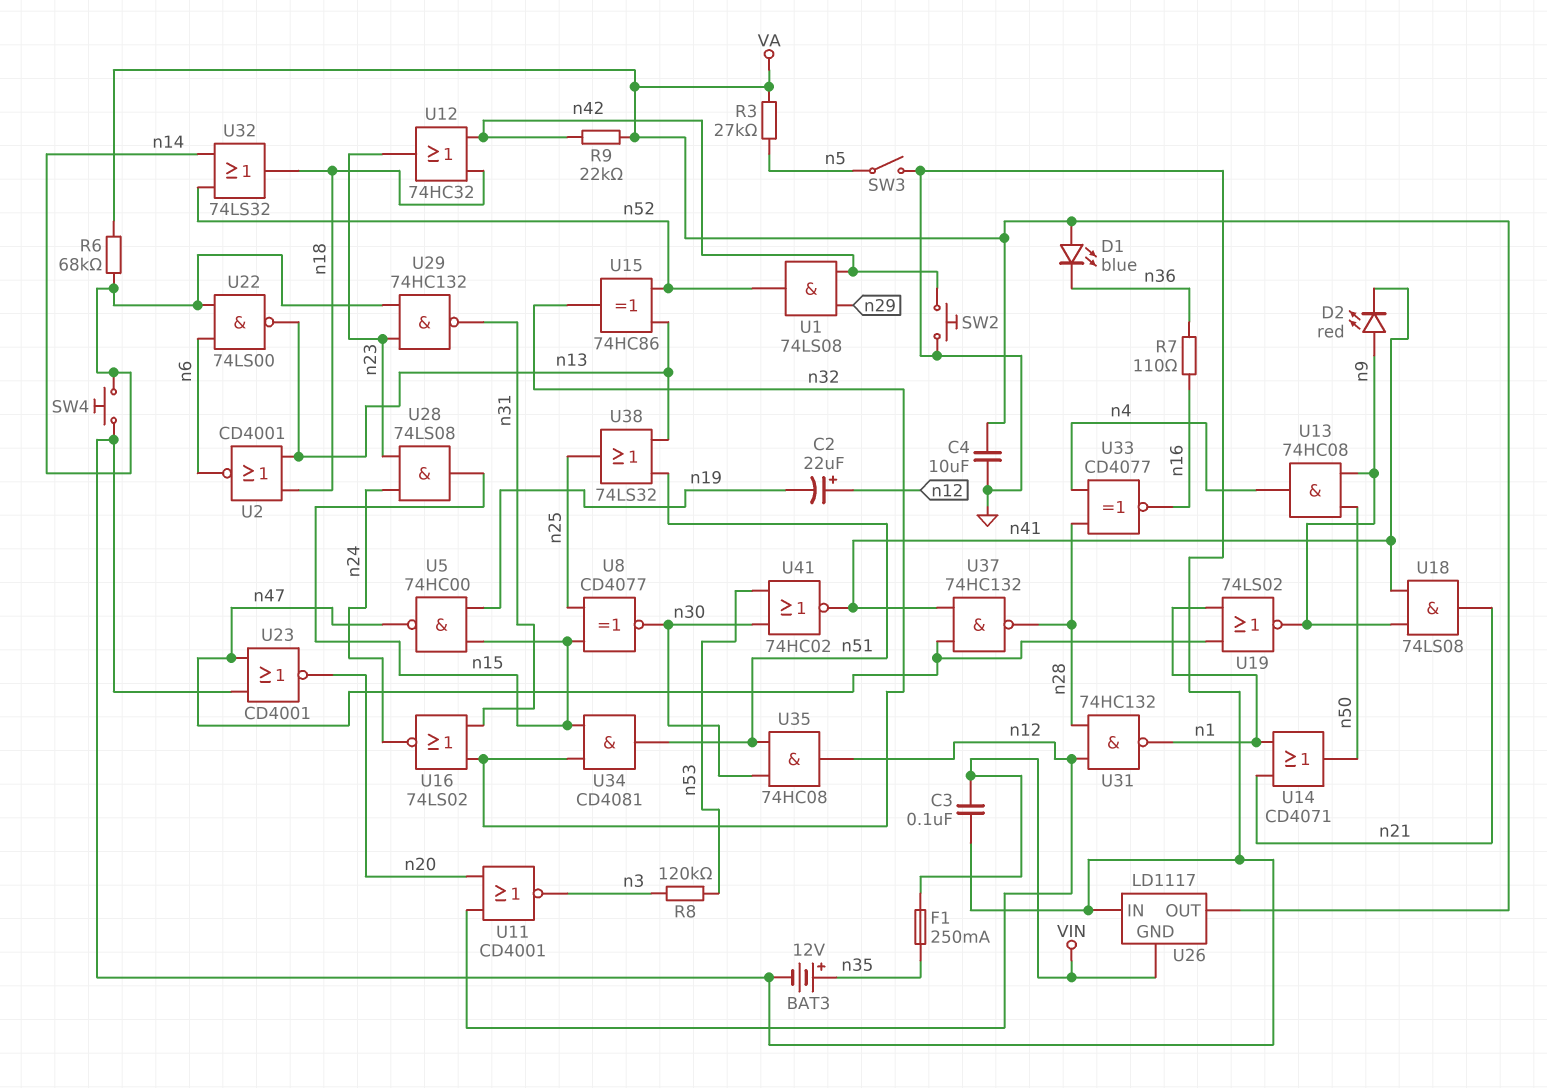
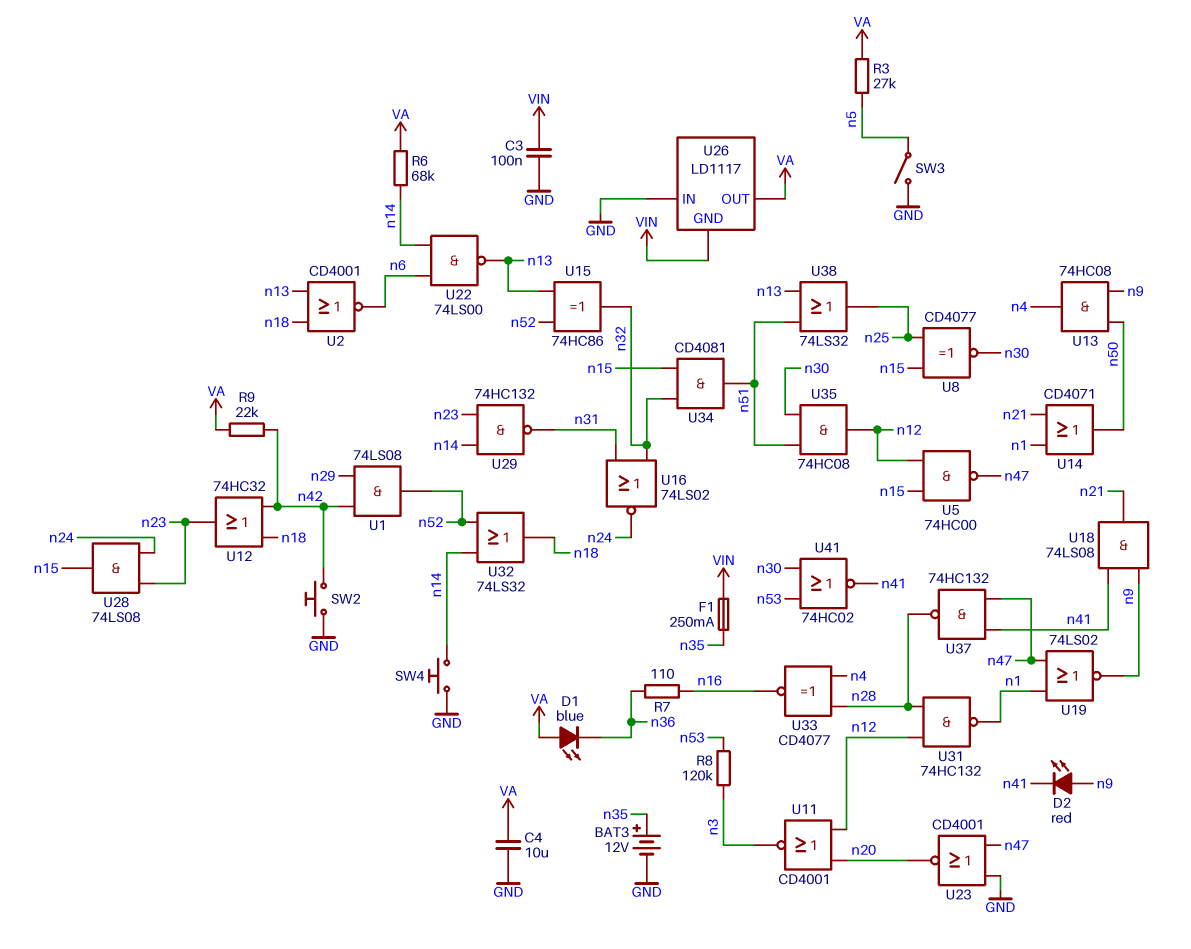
C2: 22uF (plus n12, minus n19) -> none
U5: NAND 74HC00 (in n15, in n19, out n47) -> NAND 74HC00 (in n12, in n15, out n47)

